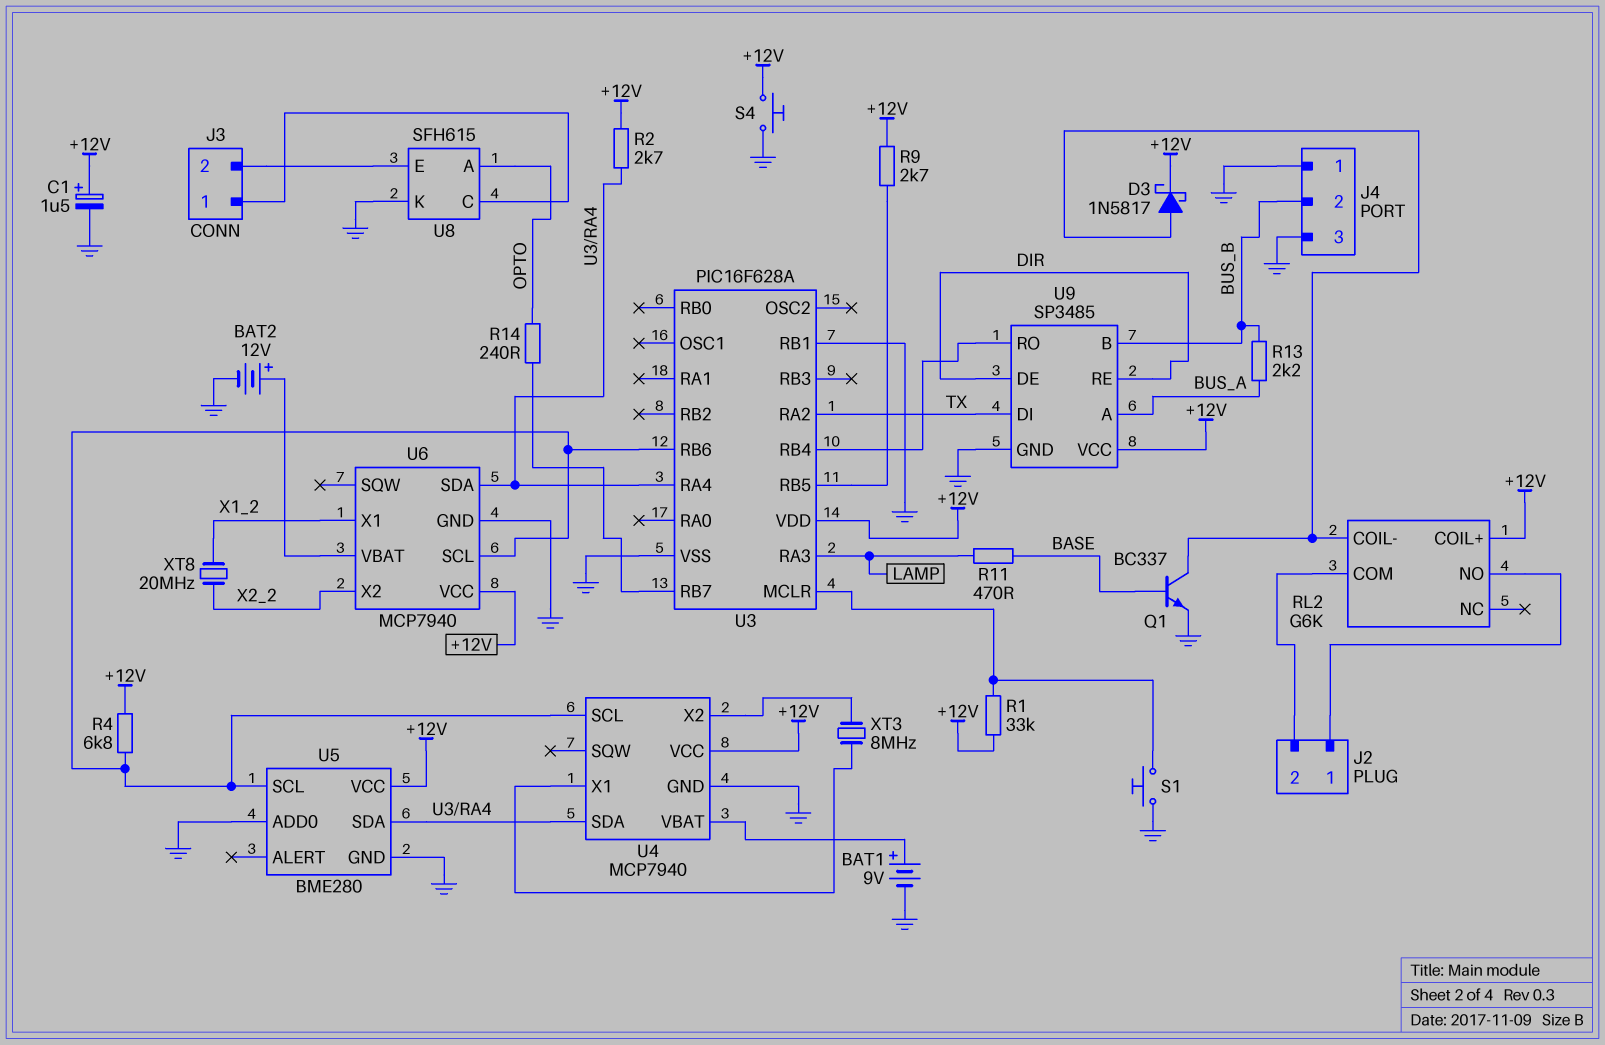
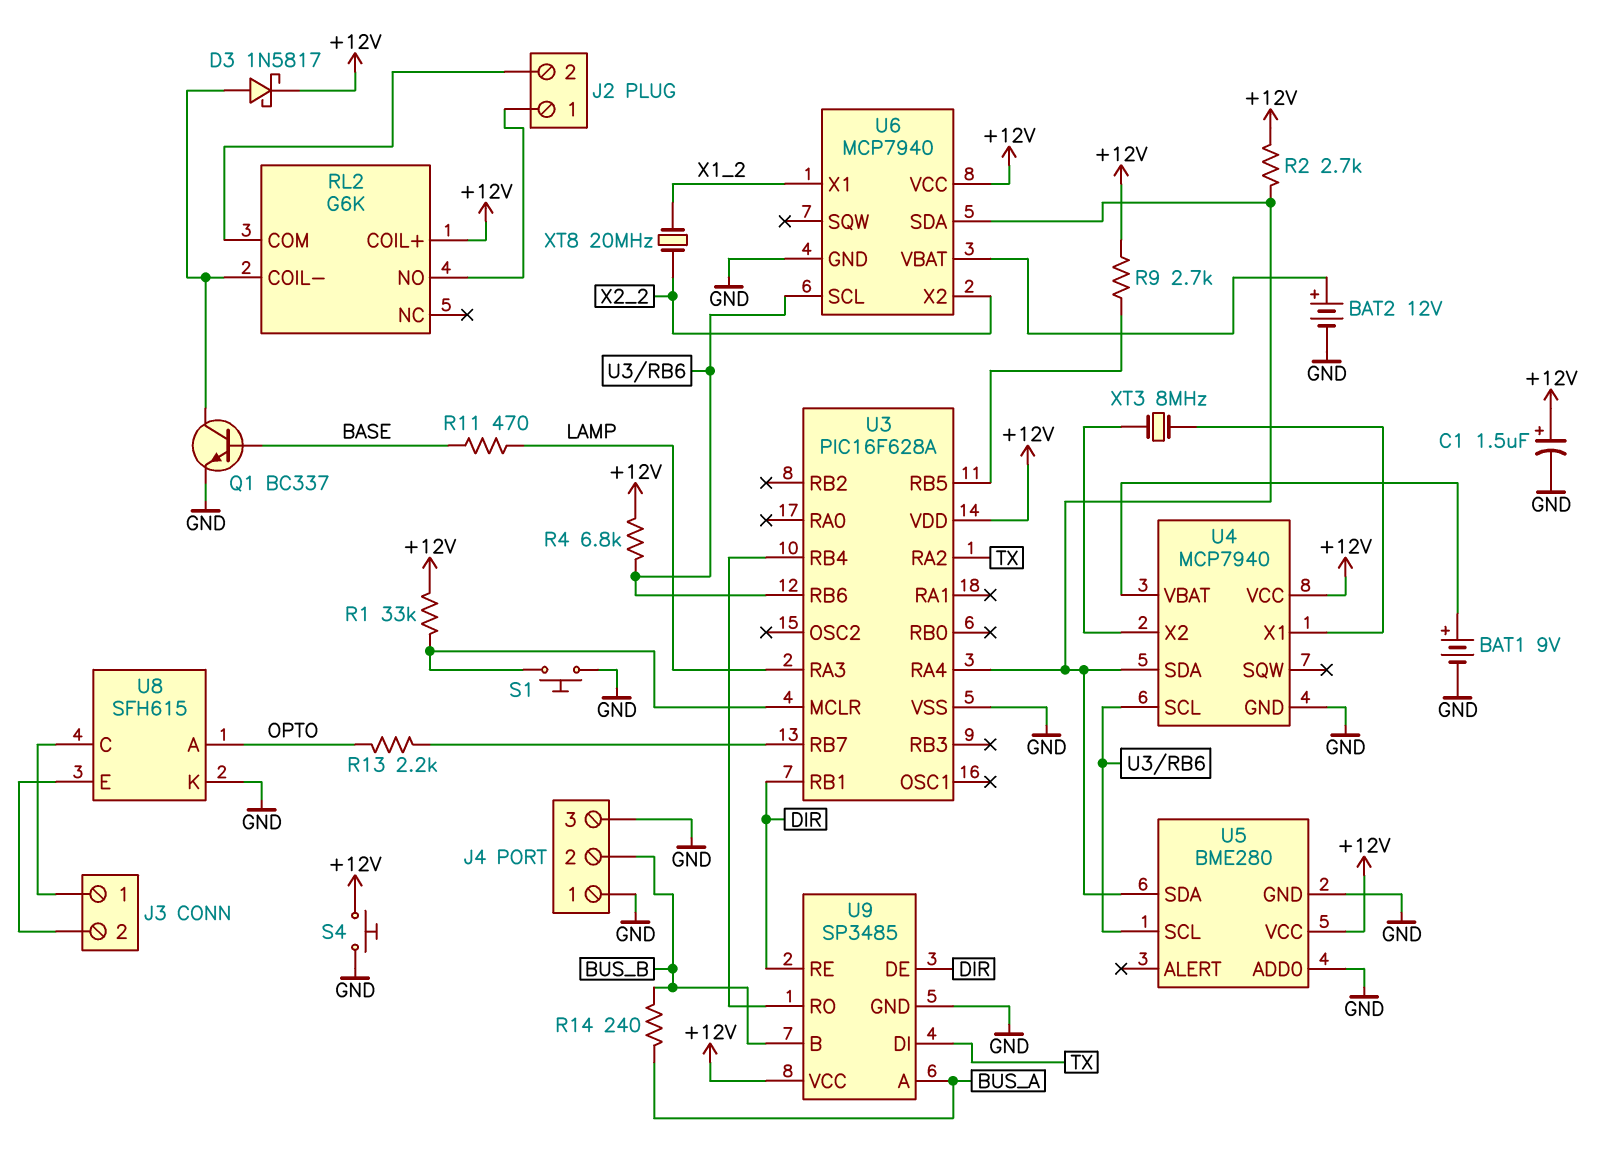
R13: 2.2k (BUS_A, BUS_B) -> 2.2k (OPTO, U3/RB7)
R14: 240 (OPTO, U3/RB7) -> 240 (BUS_A, BUS_B)
U3 pin RB1: GND -> DIR

